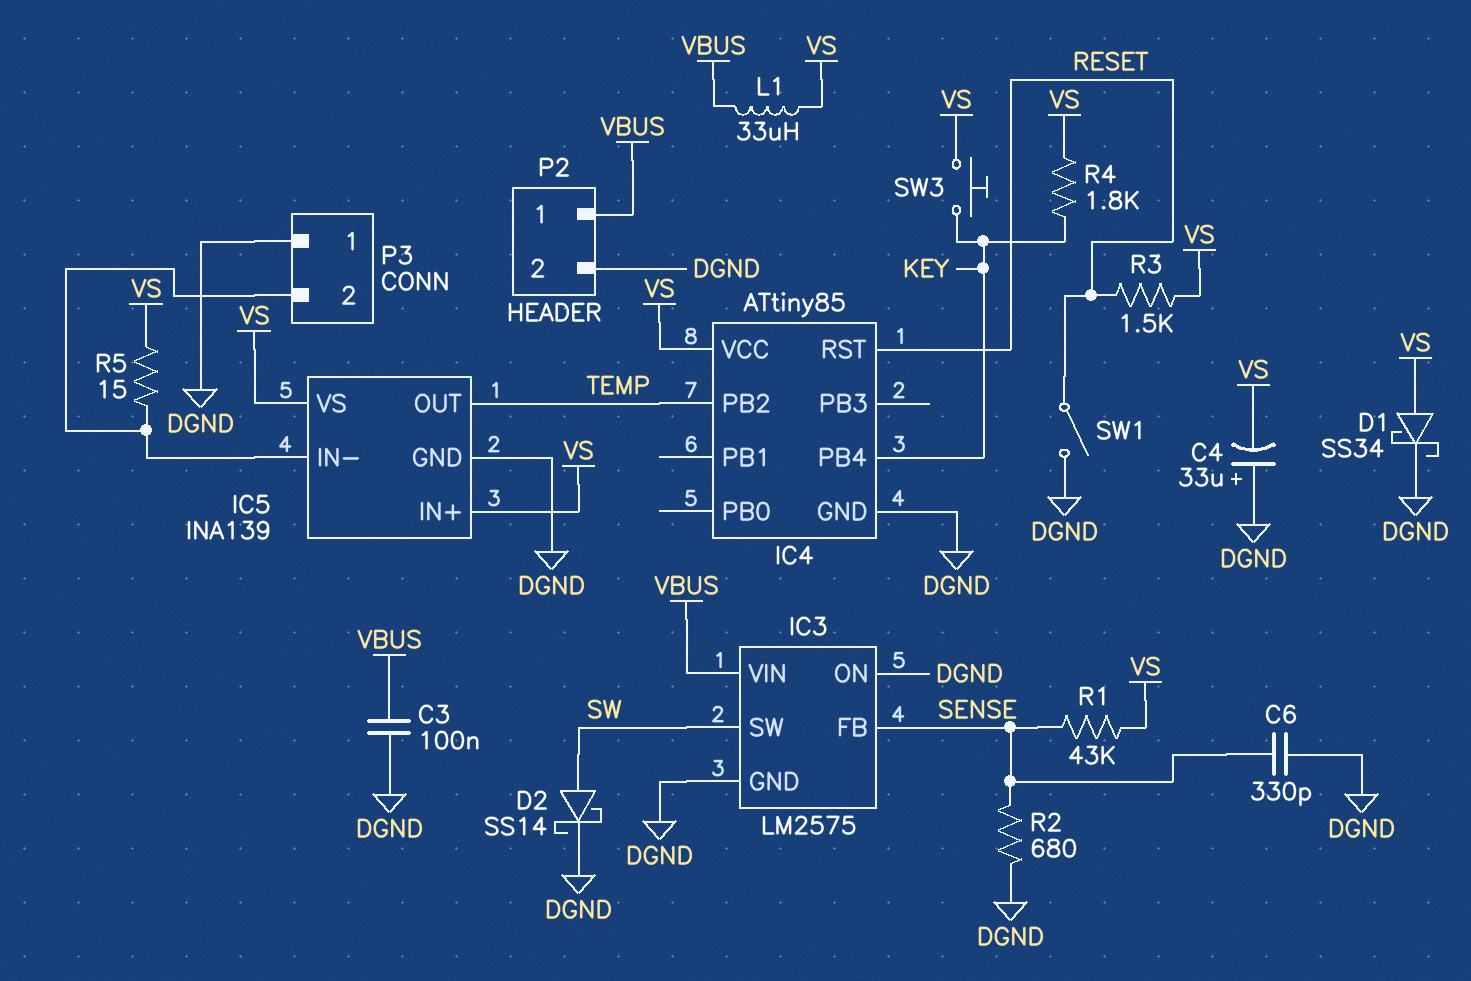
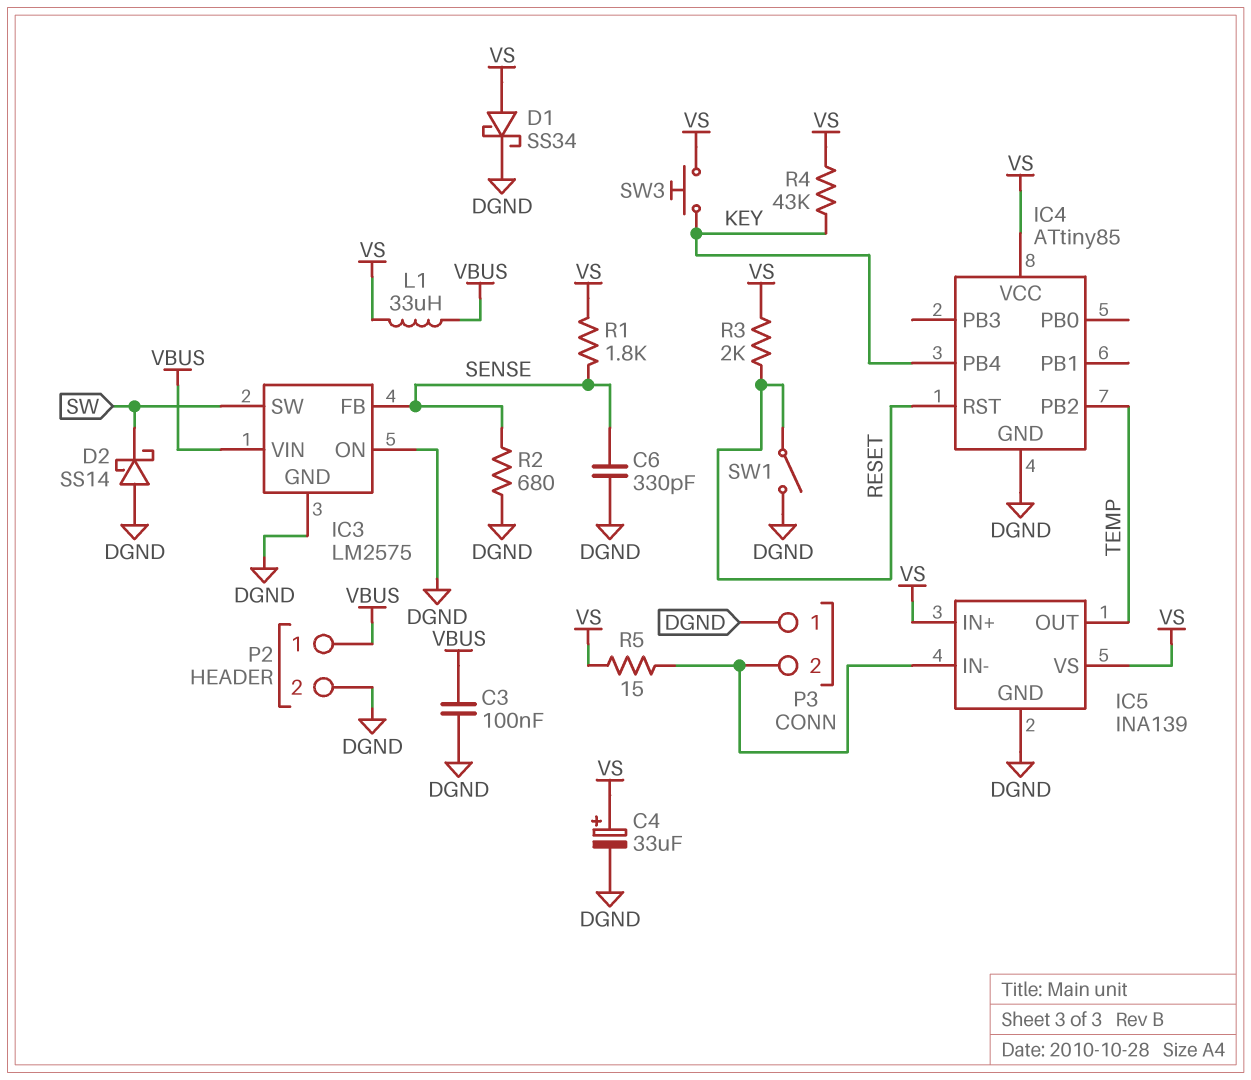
C4: 33uF (plus DGND, minus VS) -> 33uF (plus VS, minus DGND)
D2: schottky SS14 (A SW, K DGND) -> schottky SS14 (A DGND, K SW)
R1: 43k (SENSE, VS) -> 1.8k (SENSE, VS)
R3: 1.5k (RESET, VS) -> 2k (RESET, VS)
R4: 1.8k (KEY, VS) -> 43k (KEY, VS)

